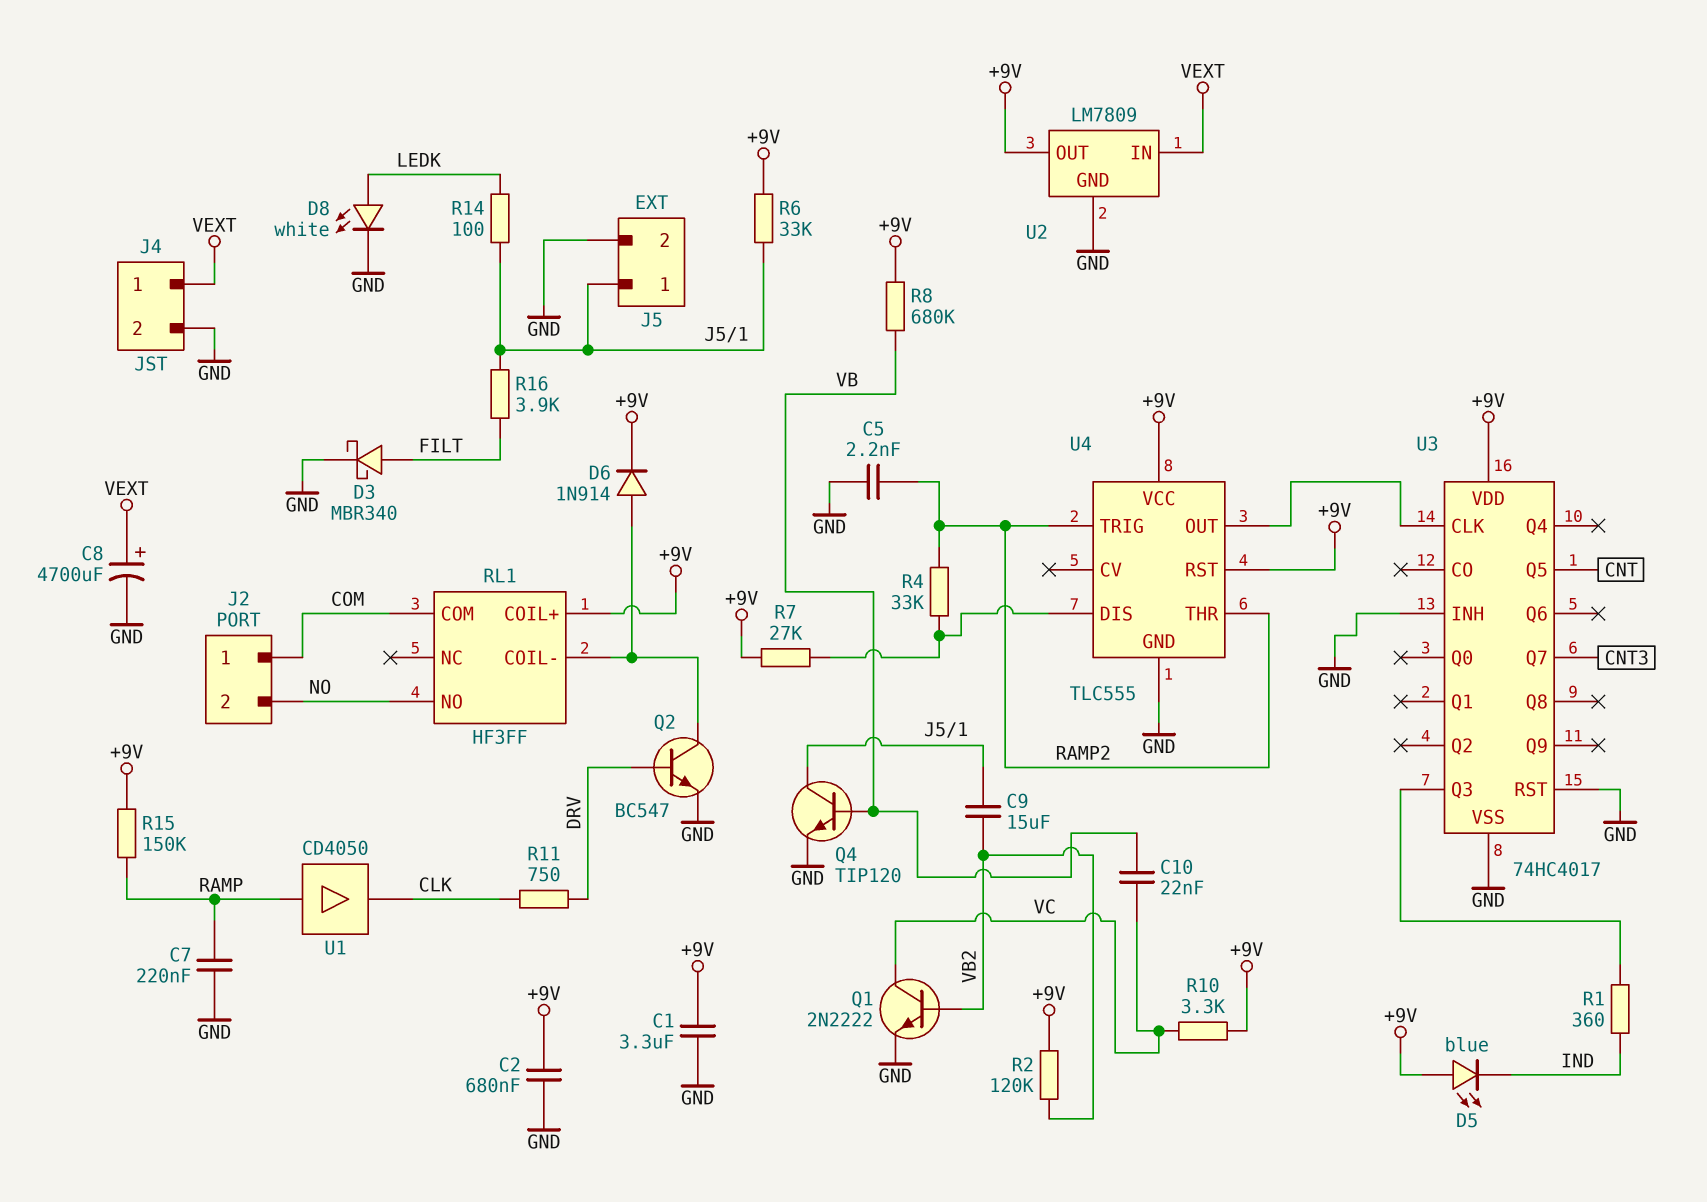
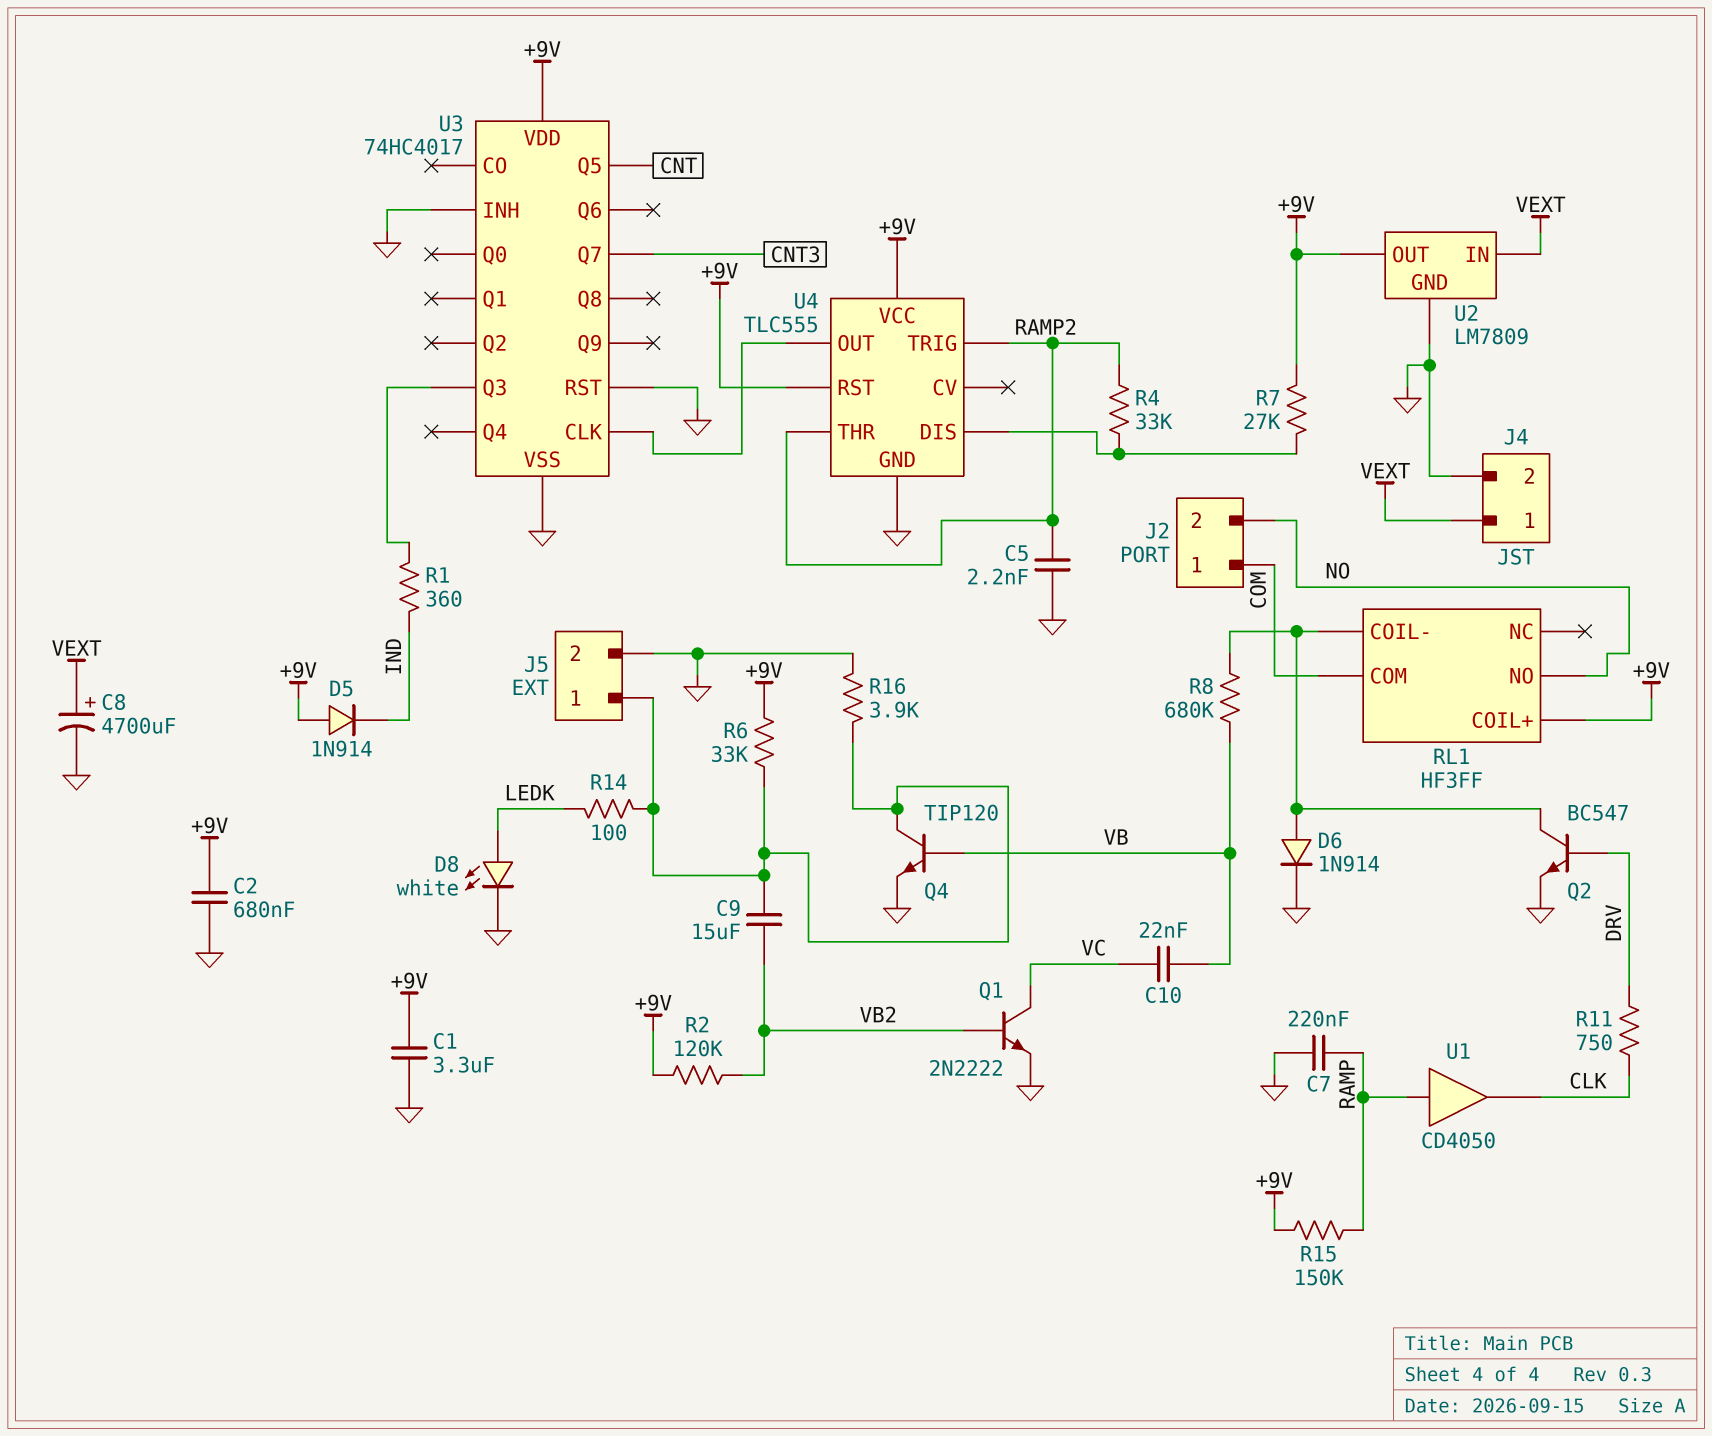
D3: schottky MBR340 (A FILT, K GND) -> none
D5: LED blue (A +9V, K IND) -> diode 1N914 (A +9V, K IND)
D6: diode 1N914 (A RL1/COIL-, K +9V) -> diode 1N914 (A RL1/COIL-, K GND)
R8: 680k (+9V, VB) -> 680k (RL1/COIL-, VB)
R10: 3.3k (+9V, VC) -> none
R16: 3.9k (FILT, J5/1) -> 3.9k (GND, J5/1)

